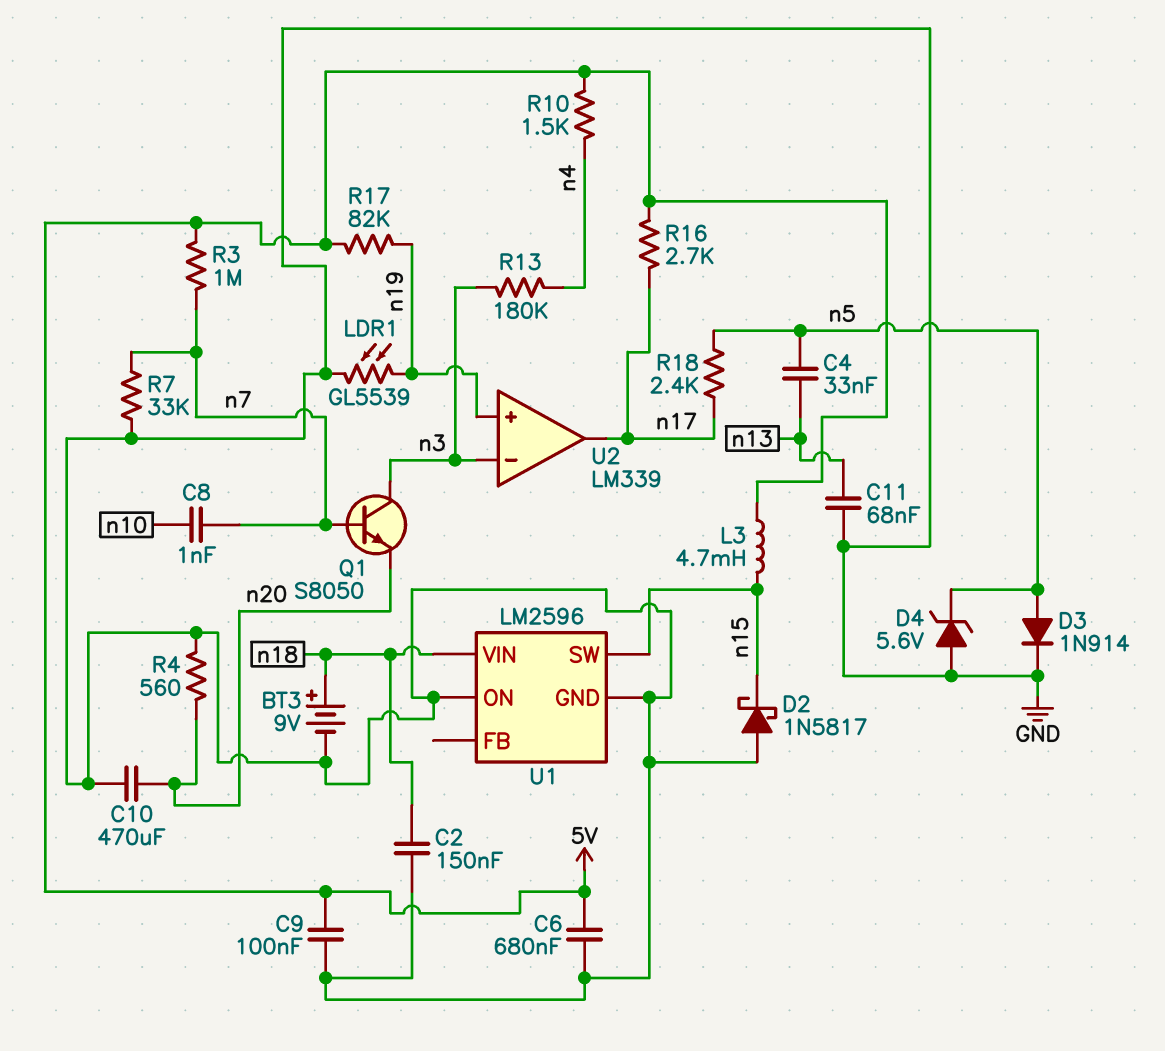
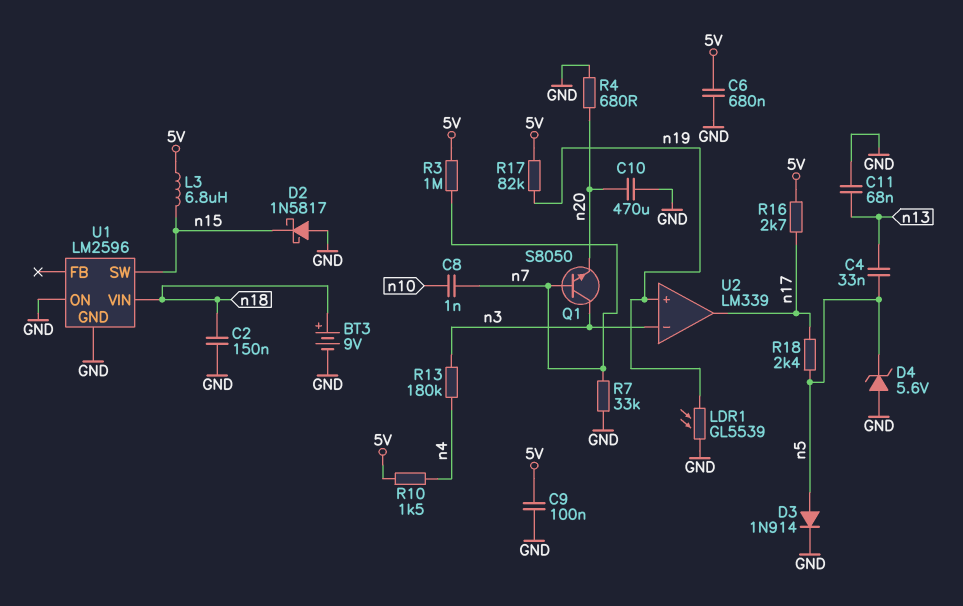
L3: 4.7mH (5V, n15) -> 6.8uH (5V, n15)
R4: 560 (GND, n20) -> 680 (GND, n20)

